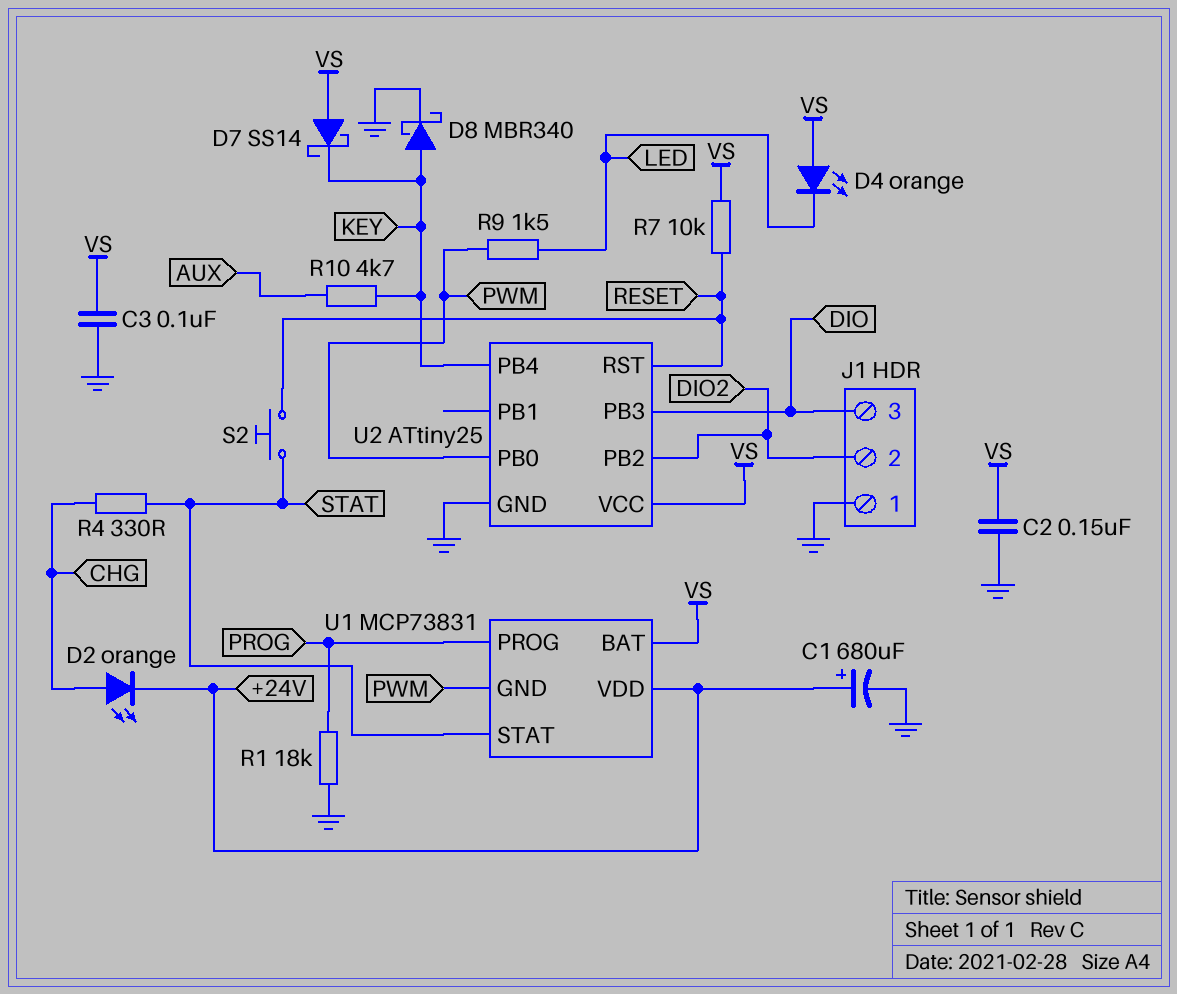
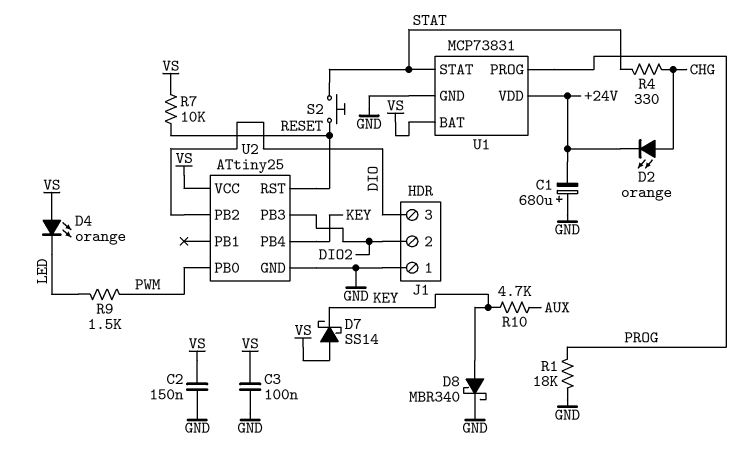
C1: 680uF (plus +24V, minus GND) -> 680uF (plus GND, minus +24V)
U1 pin GND: PWM -> GND
U2 pin PB2: DIO2 -> DIO
U2 pin PB3: DIO -> DIO2

